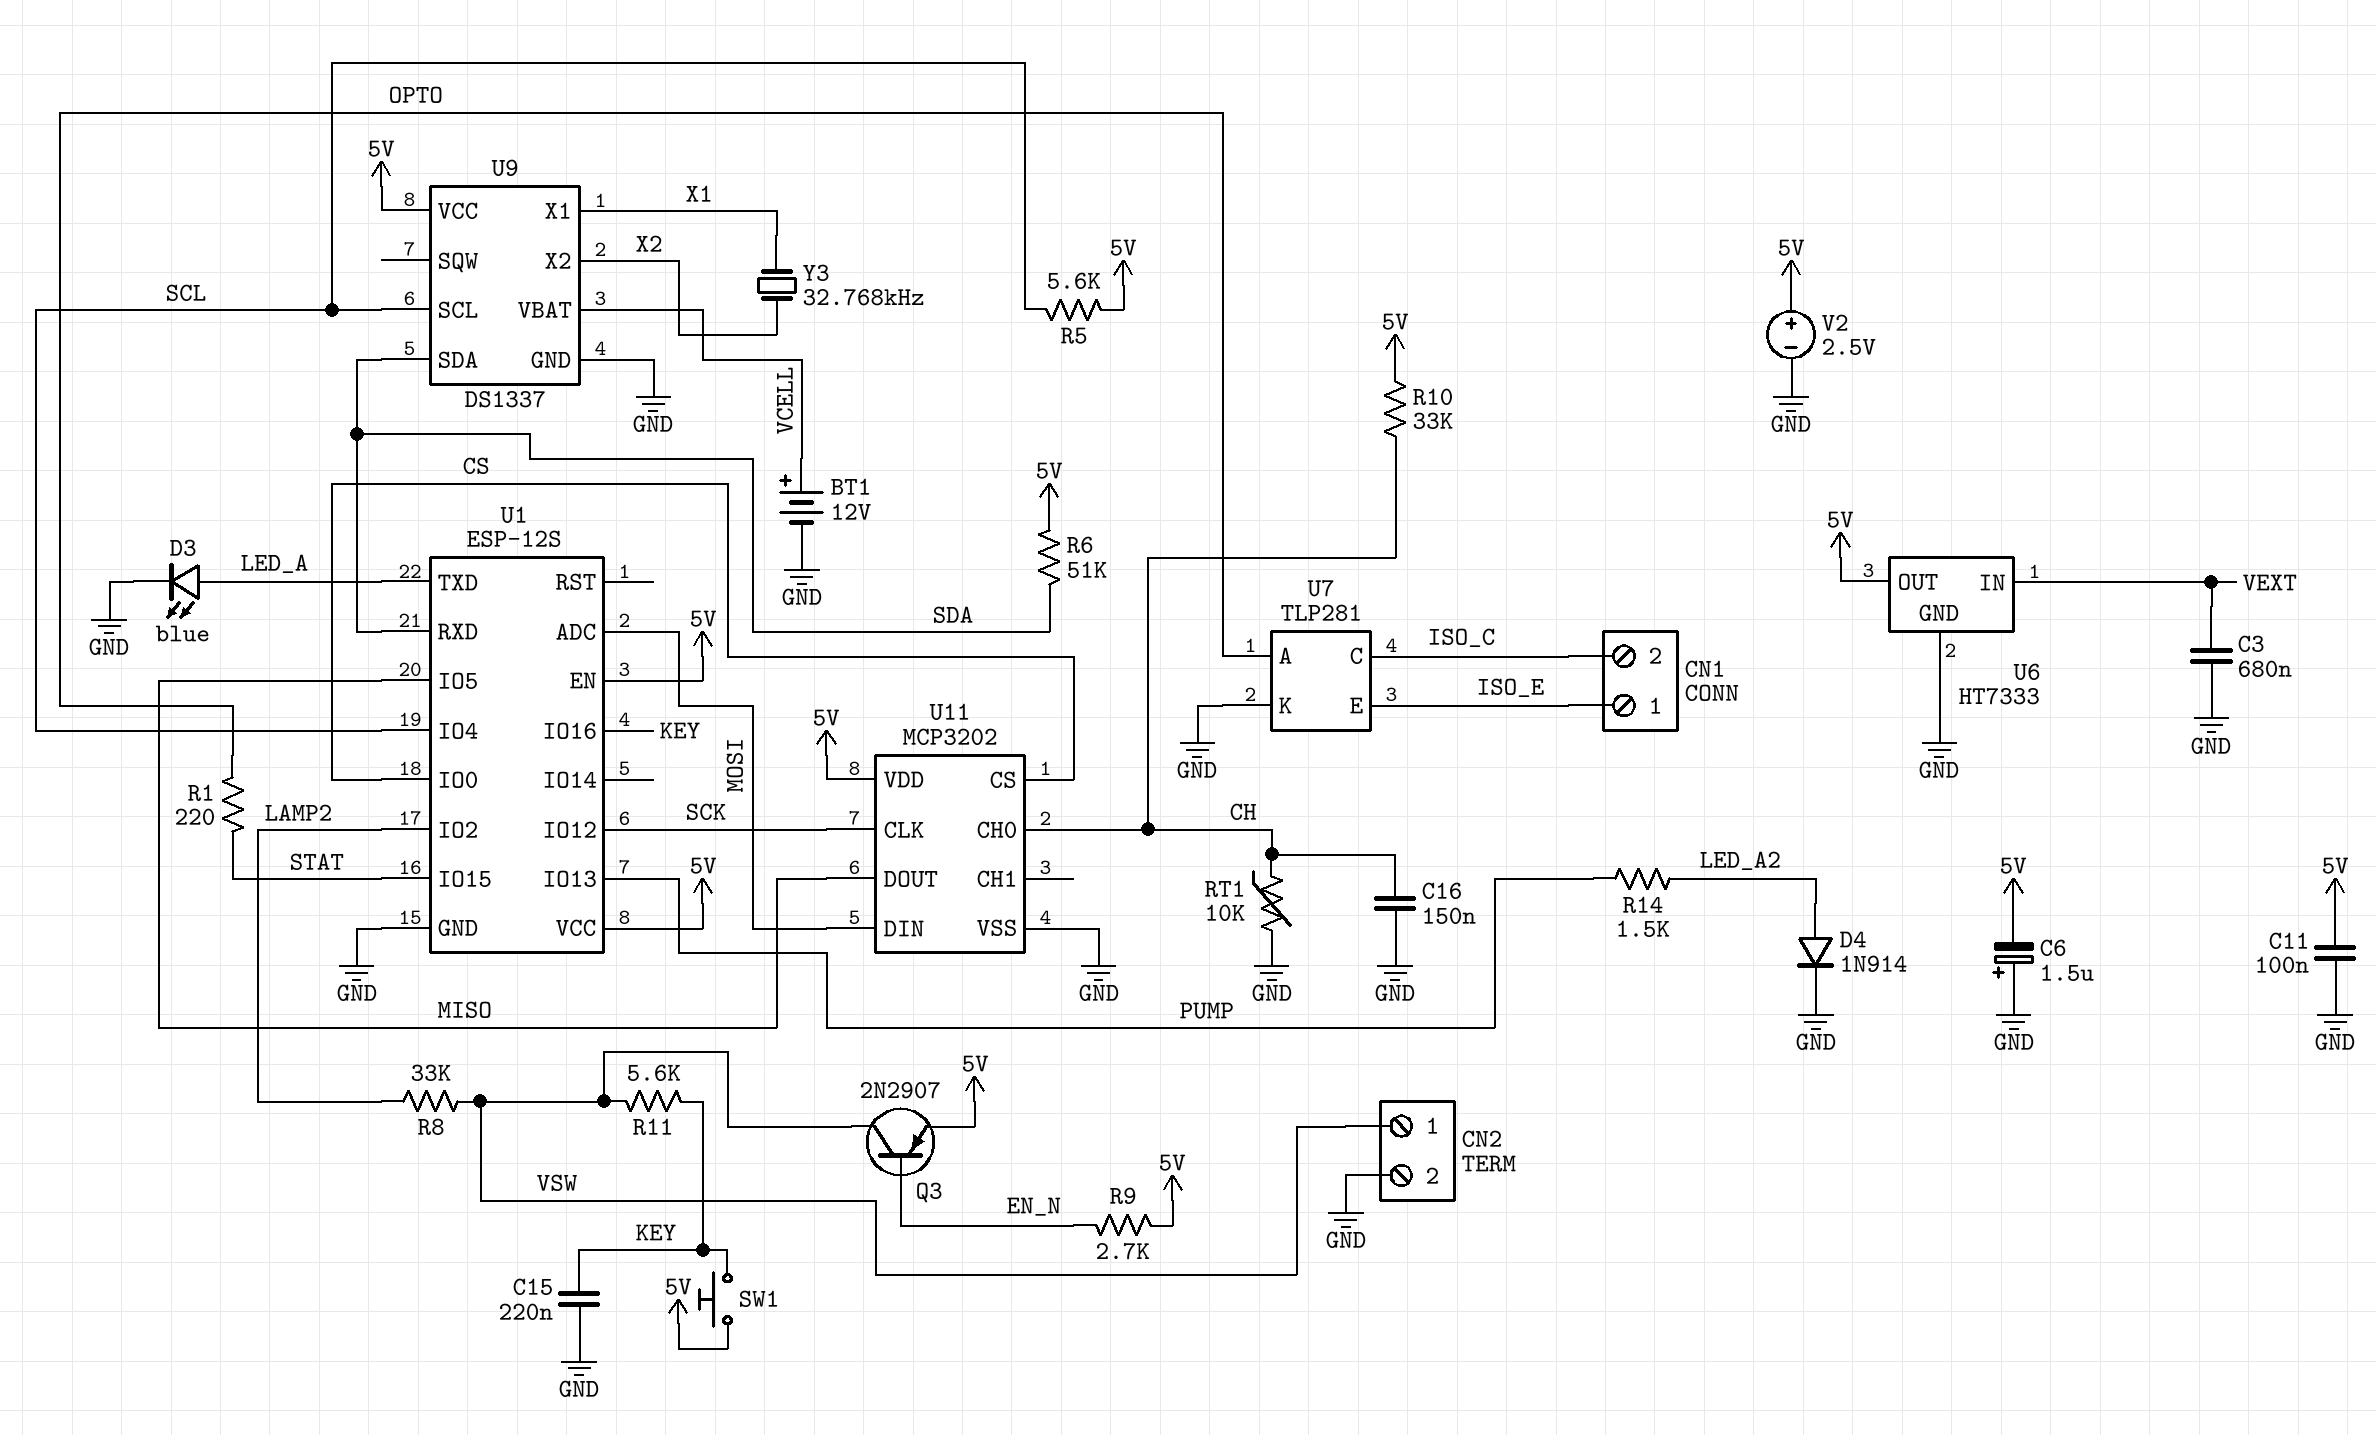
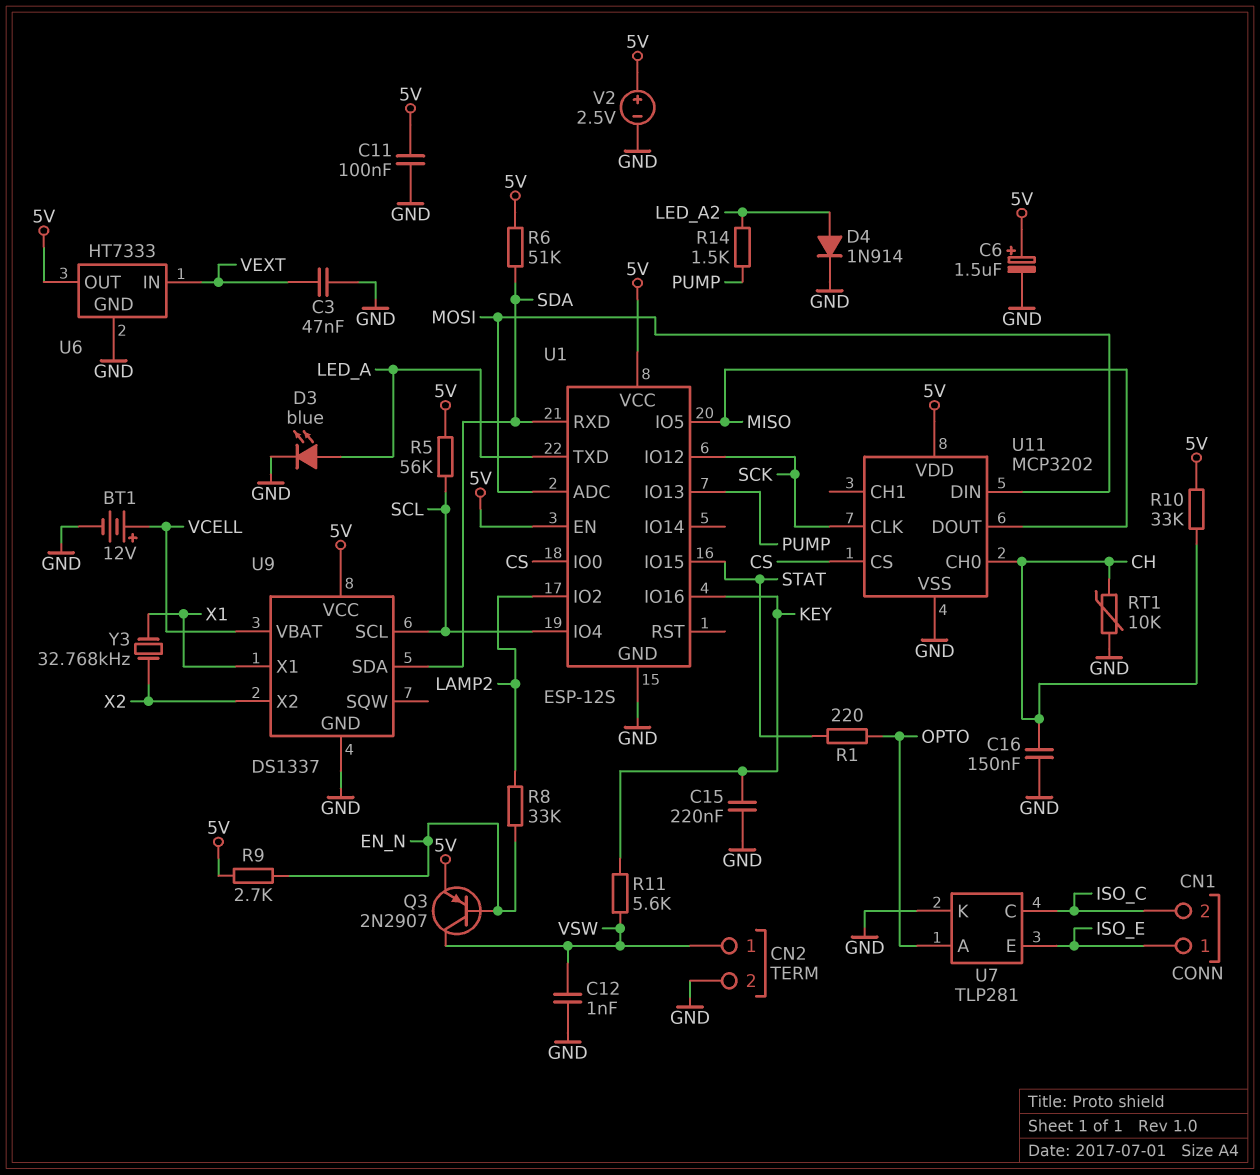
C3: 680nF (GND, VEXT) -> 47nF (GND, VEXT)
C6: 1.5uF (plus GND, minus 5V) -> 1.5uF (plus 5V, minus GND)
C12: none -> 1nF (GND, VSW)
R5: 5.6k (5V, SCL) -> 56k (5V, SCL)
R8: 33k (LAMP2, VSW) -> 33k (EN_N, LAMP2)
SW1: button (5V, KEY) -> none

